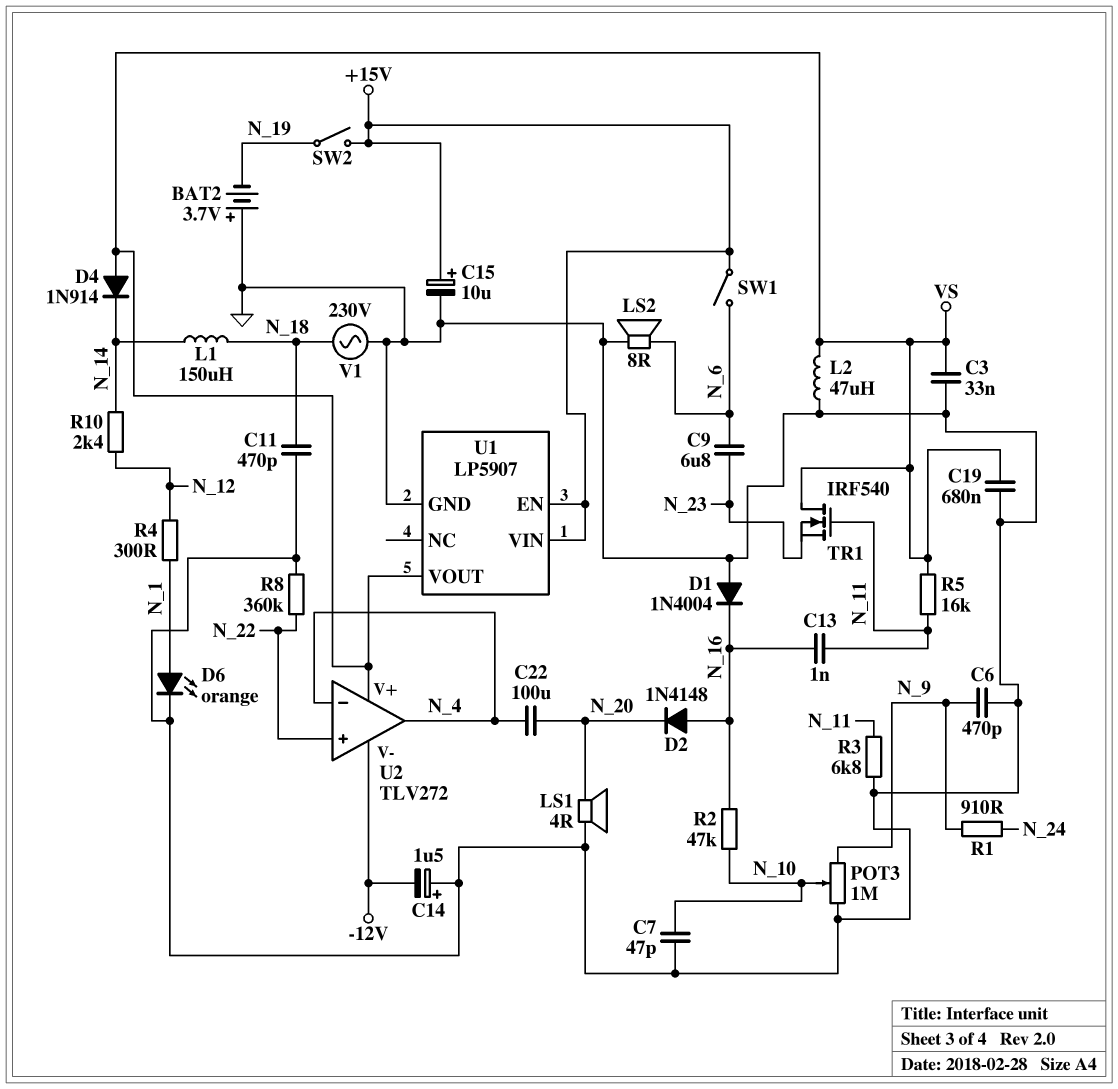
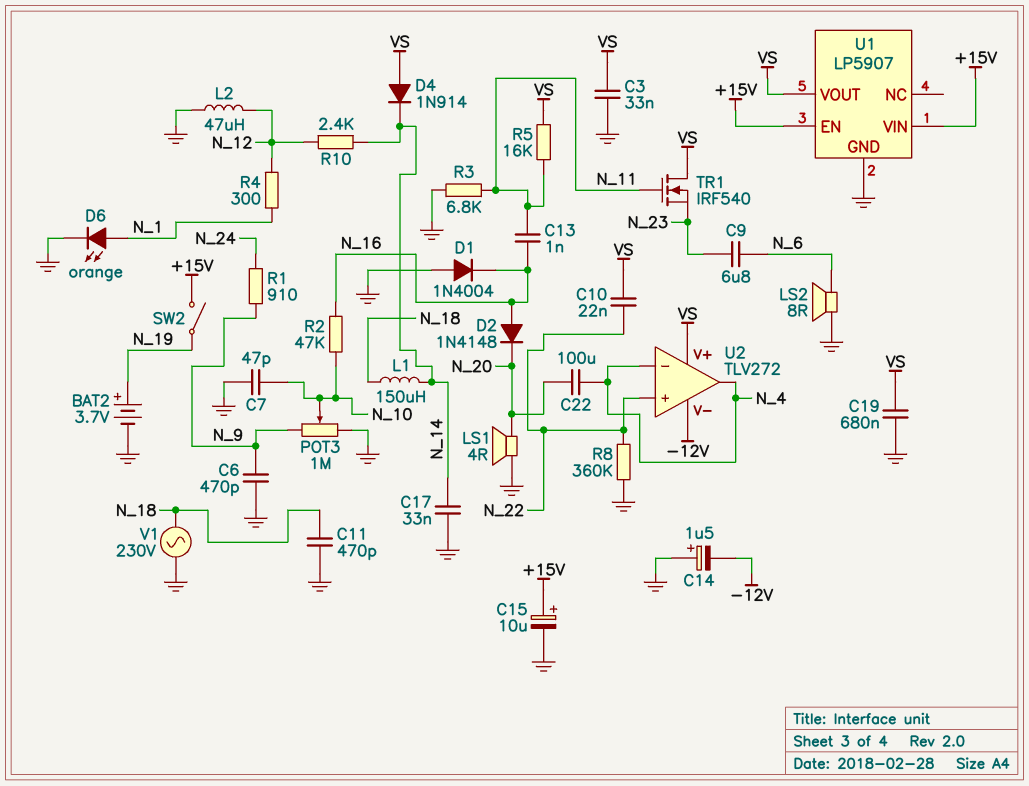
BAT2: 3.7V (plus GND, minus N_19) -> 3.7V (plus N_19, minus GND)
C10: none -> 22nF (N_22, VS)
C17: none -> 33nF (GND, N_14)
L2: 47uH (GND, VS) -> 47uH (GND, N_12)
SW1: switch (+15V, N_6) -> none

